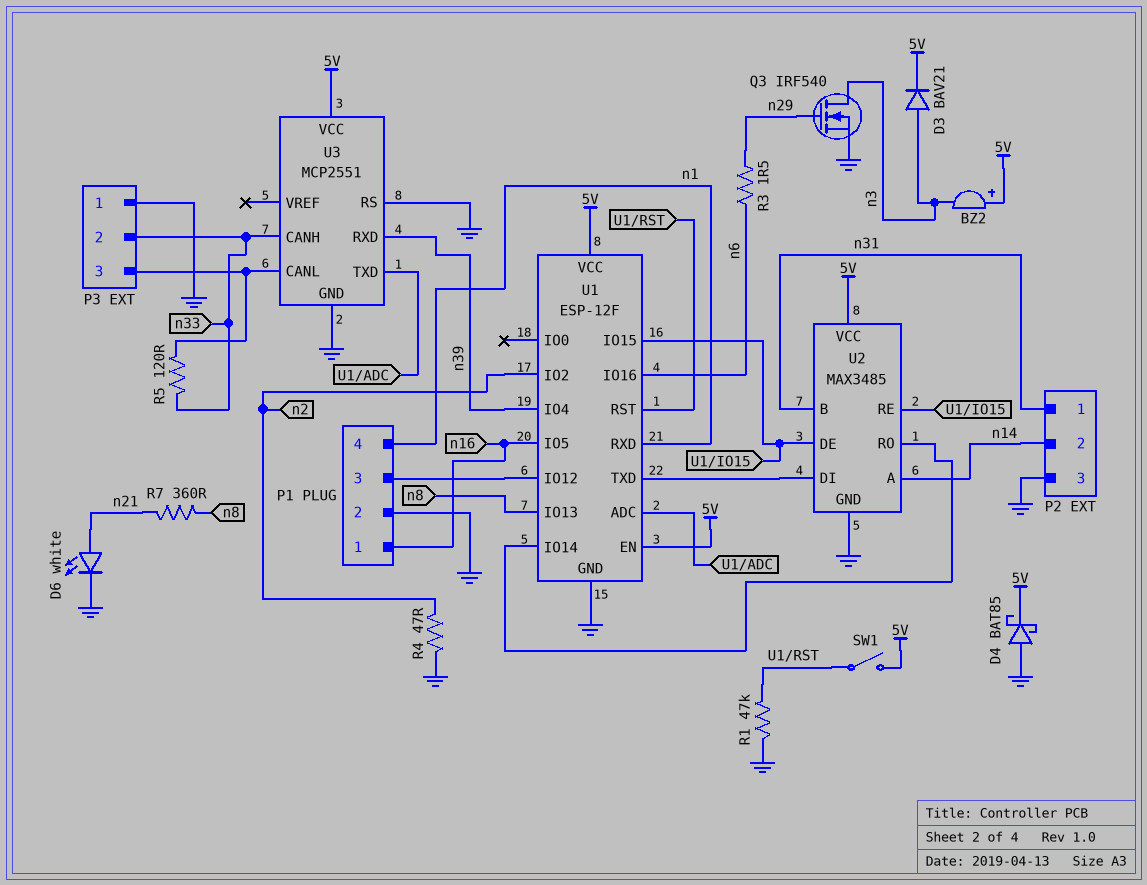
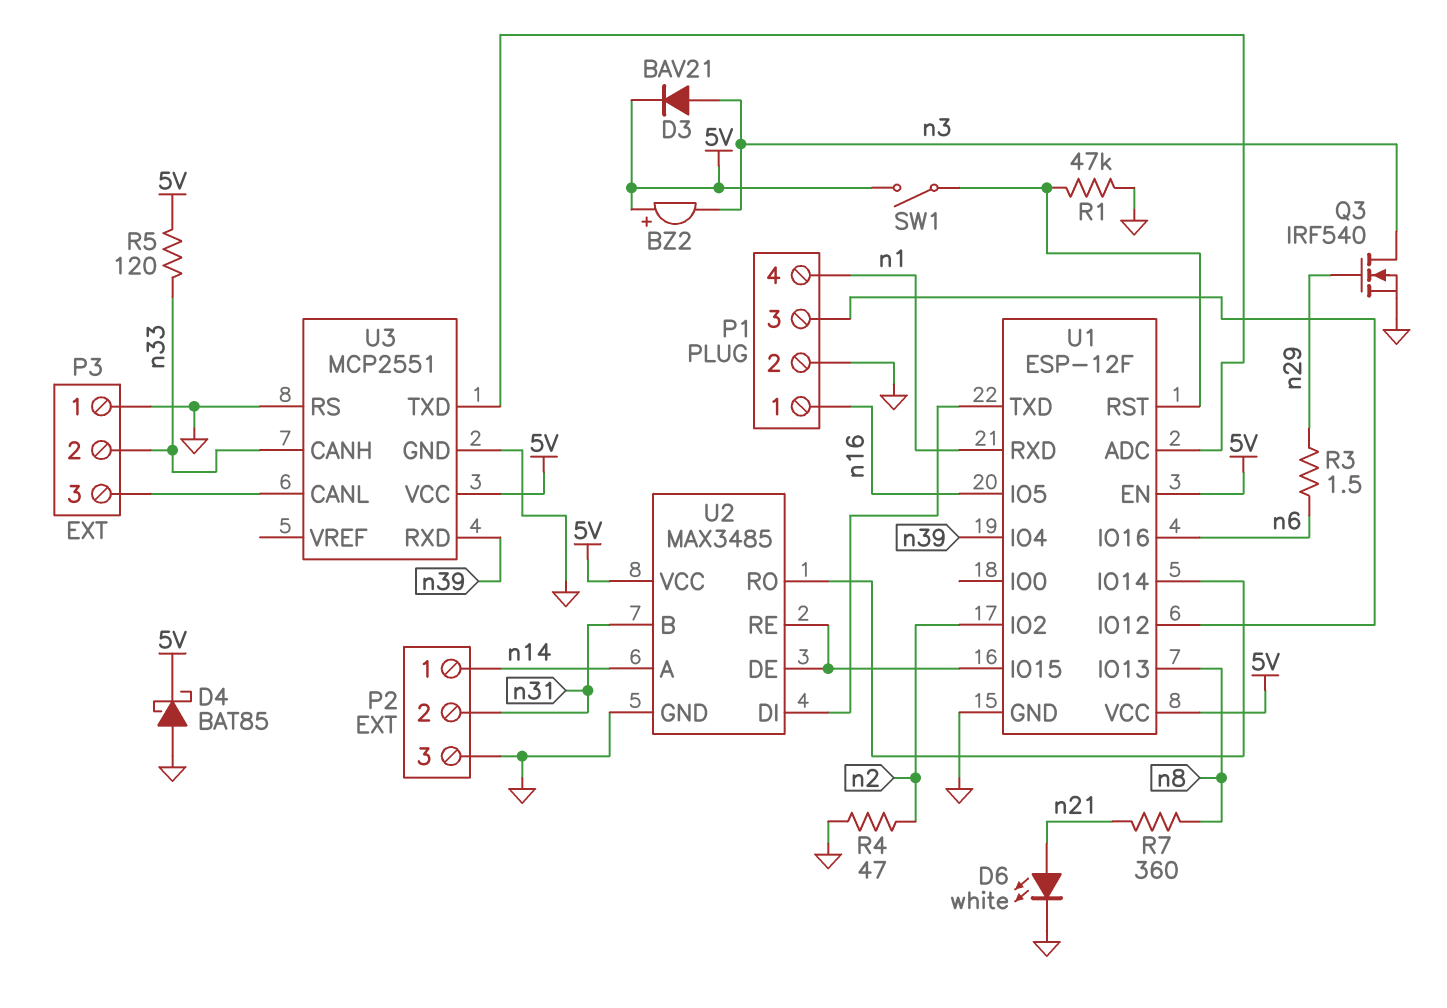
P2 pin 1: n31 -> n14
P2 pin 2: n14 -> n31
R5: 120 (P3/3, n33) -> 120 (5V, n33)

